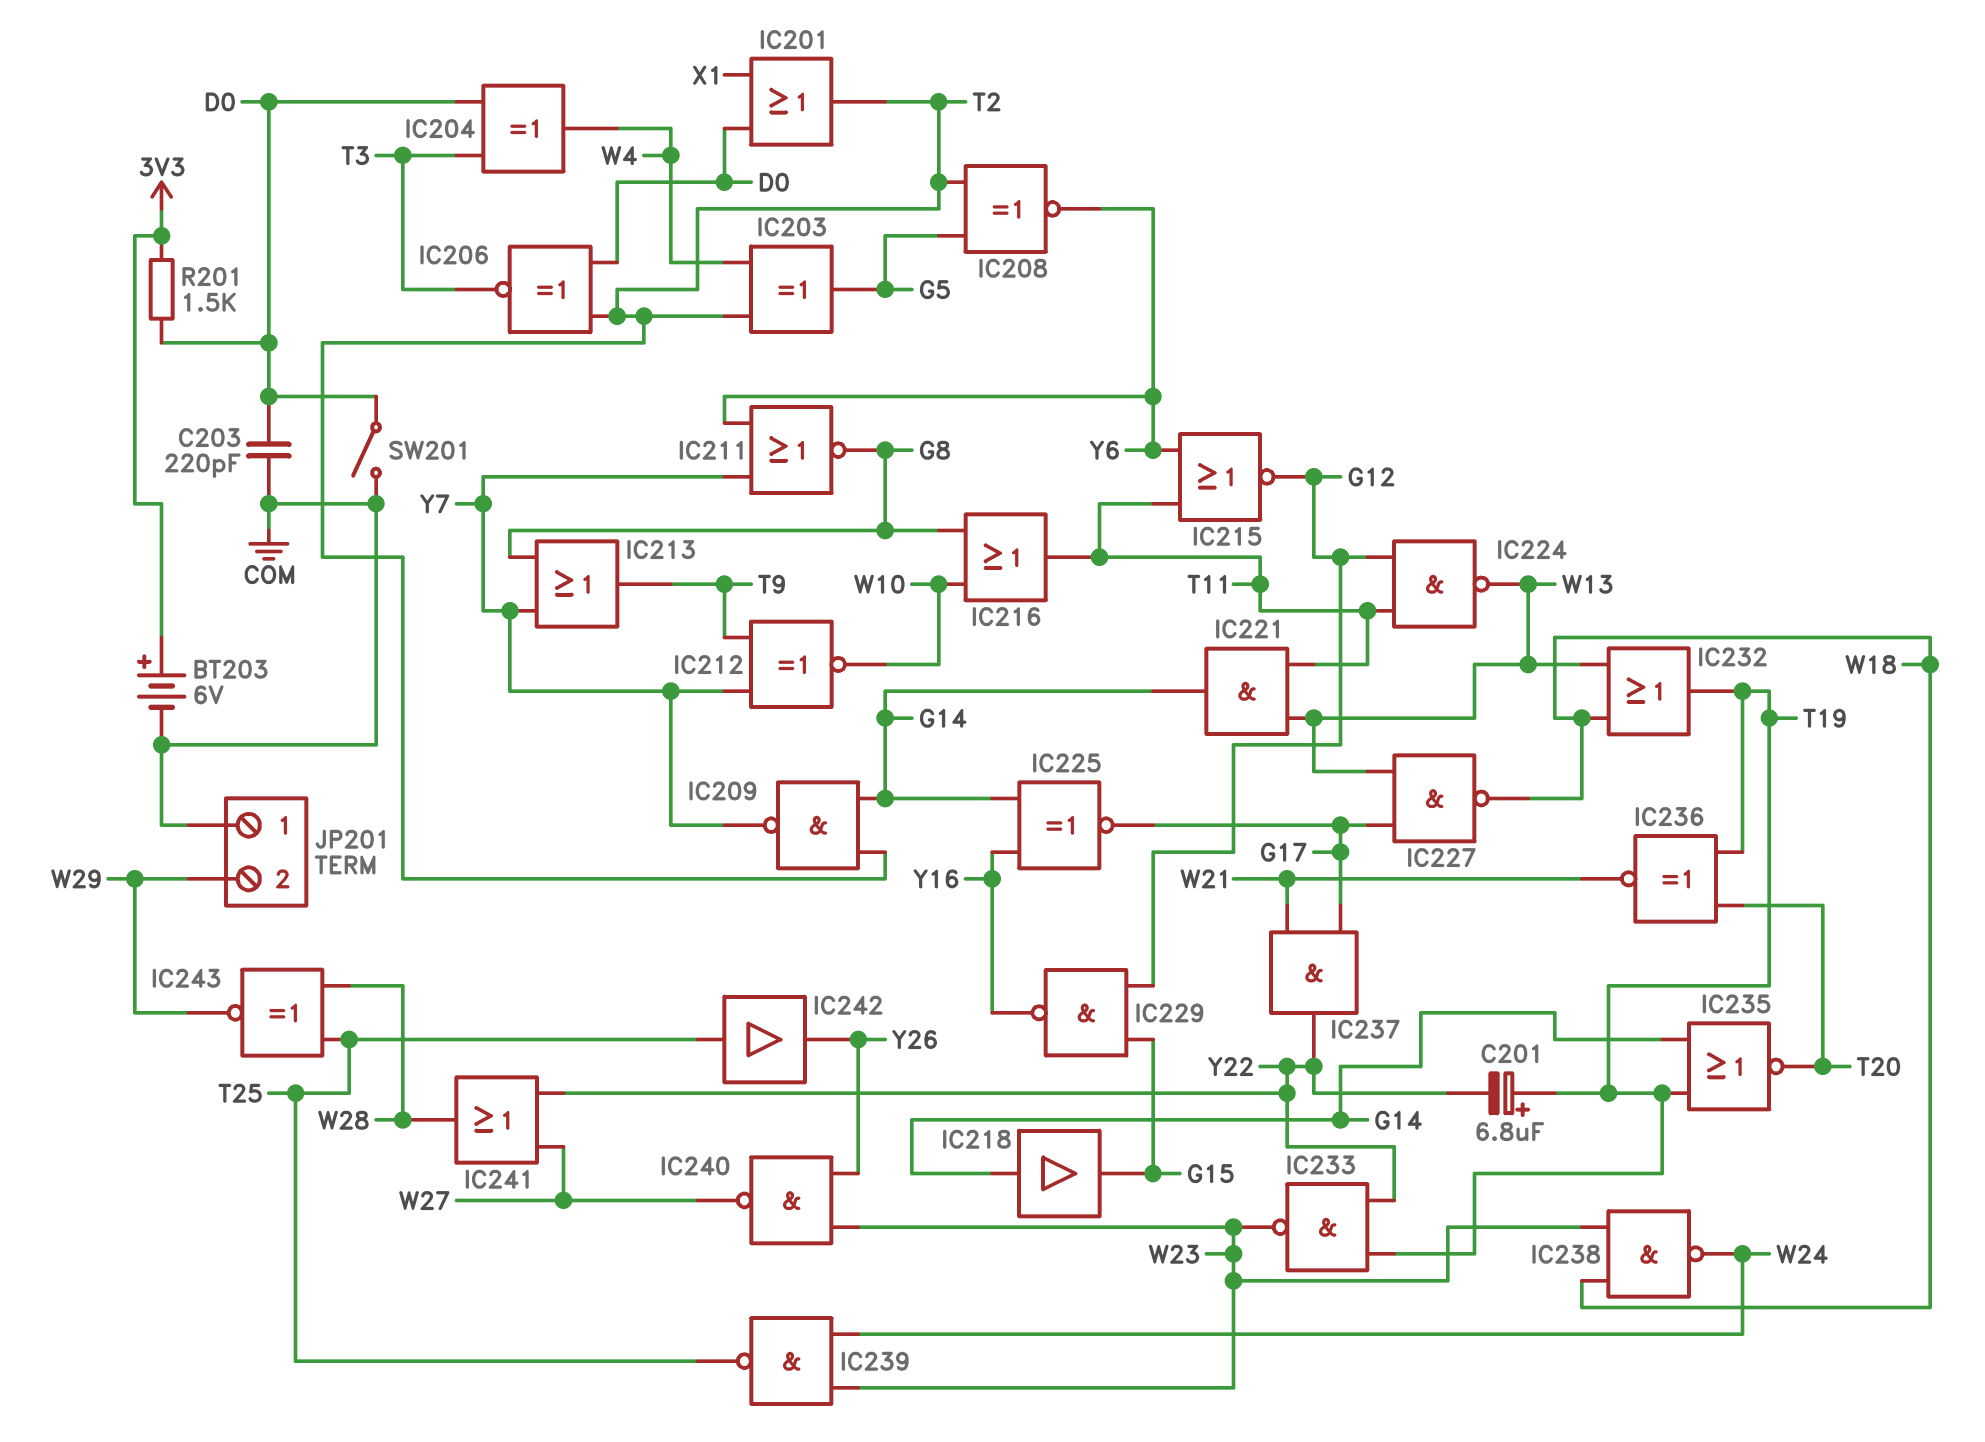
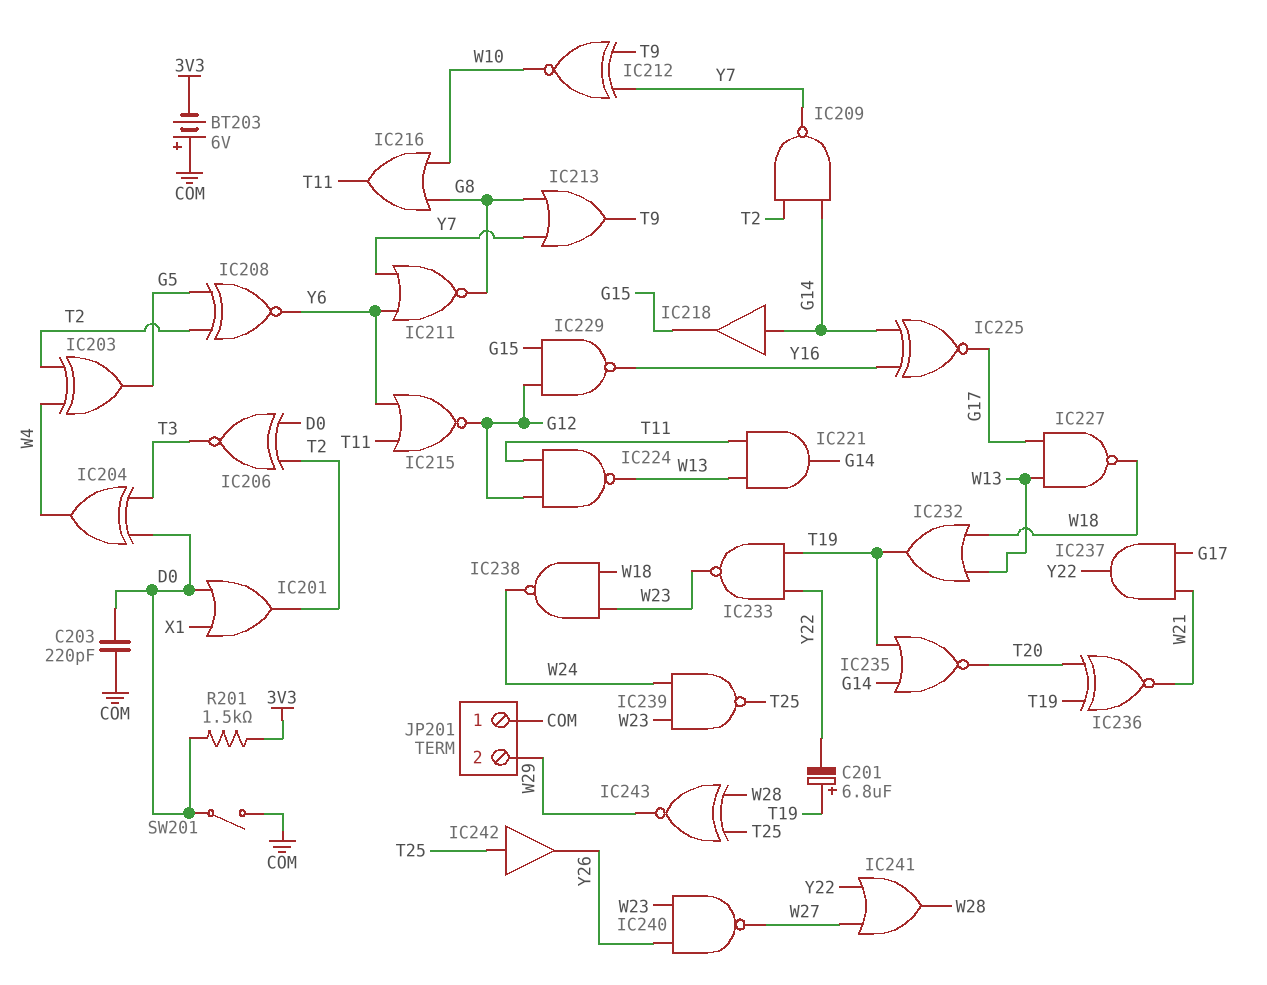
BT203: 6V (plus 3V3, minus COM) -> 6V (plus COM, minus 3V3)

